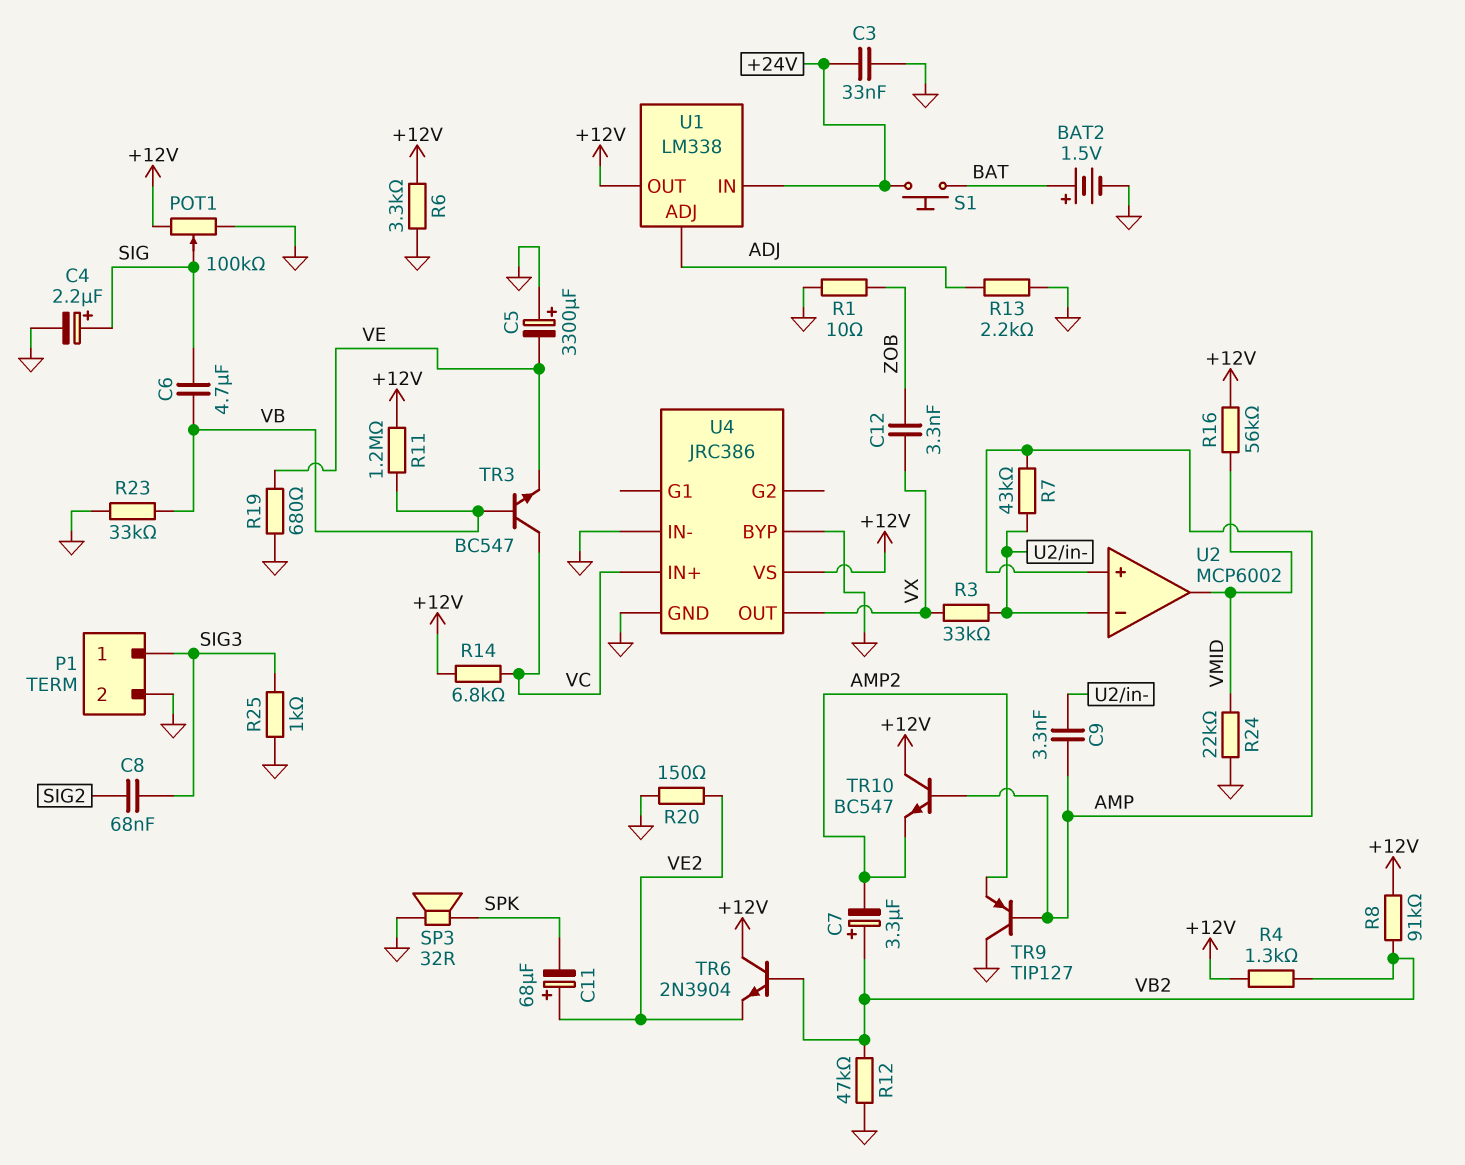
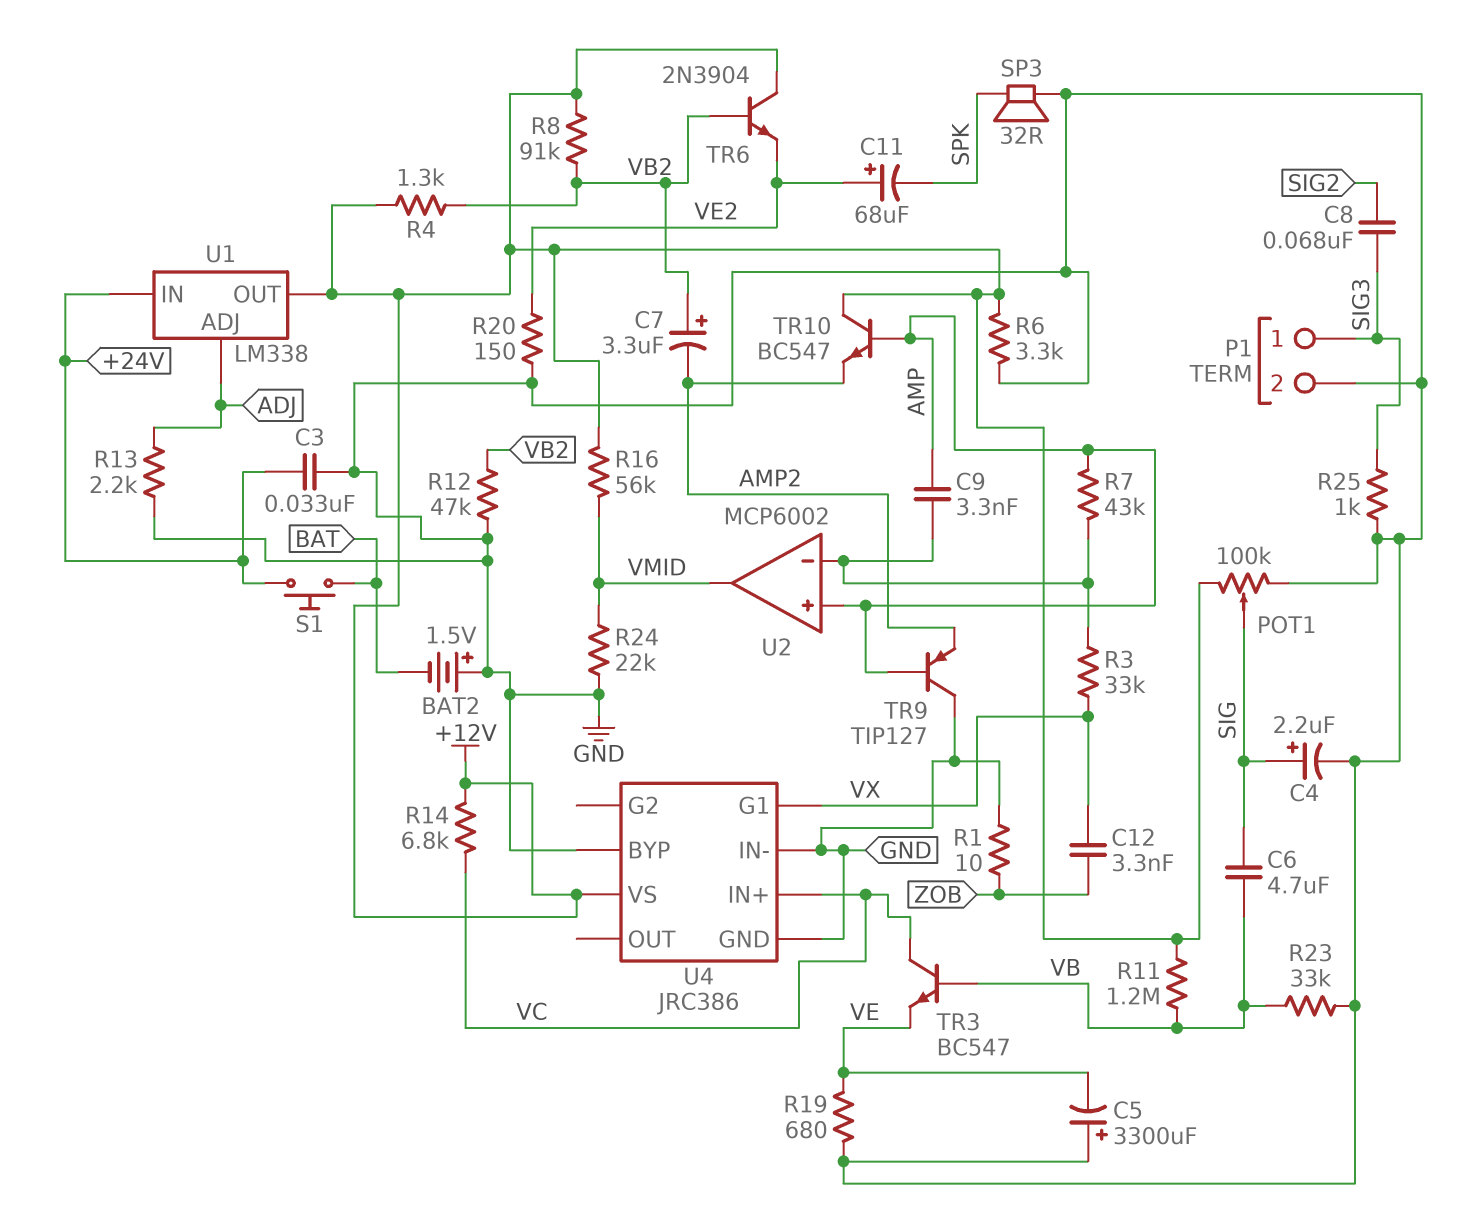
BAT2: 1.5V (plus BAT, minus GND) -> 1.5V (plus GND, minus BAT)
U4 pin G1: none -> VX
U4 pin OUT: VX -> none

